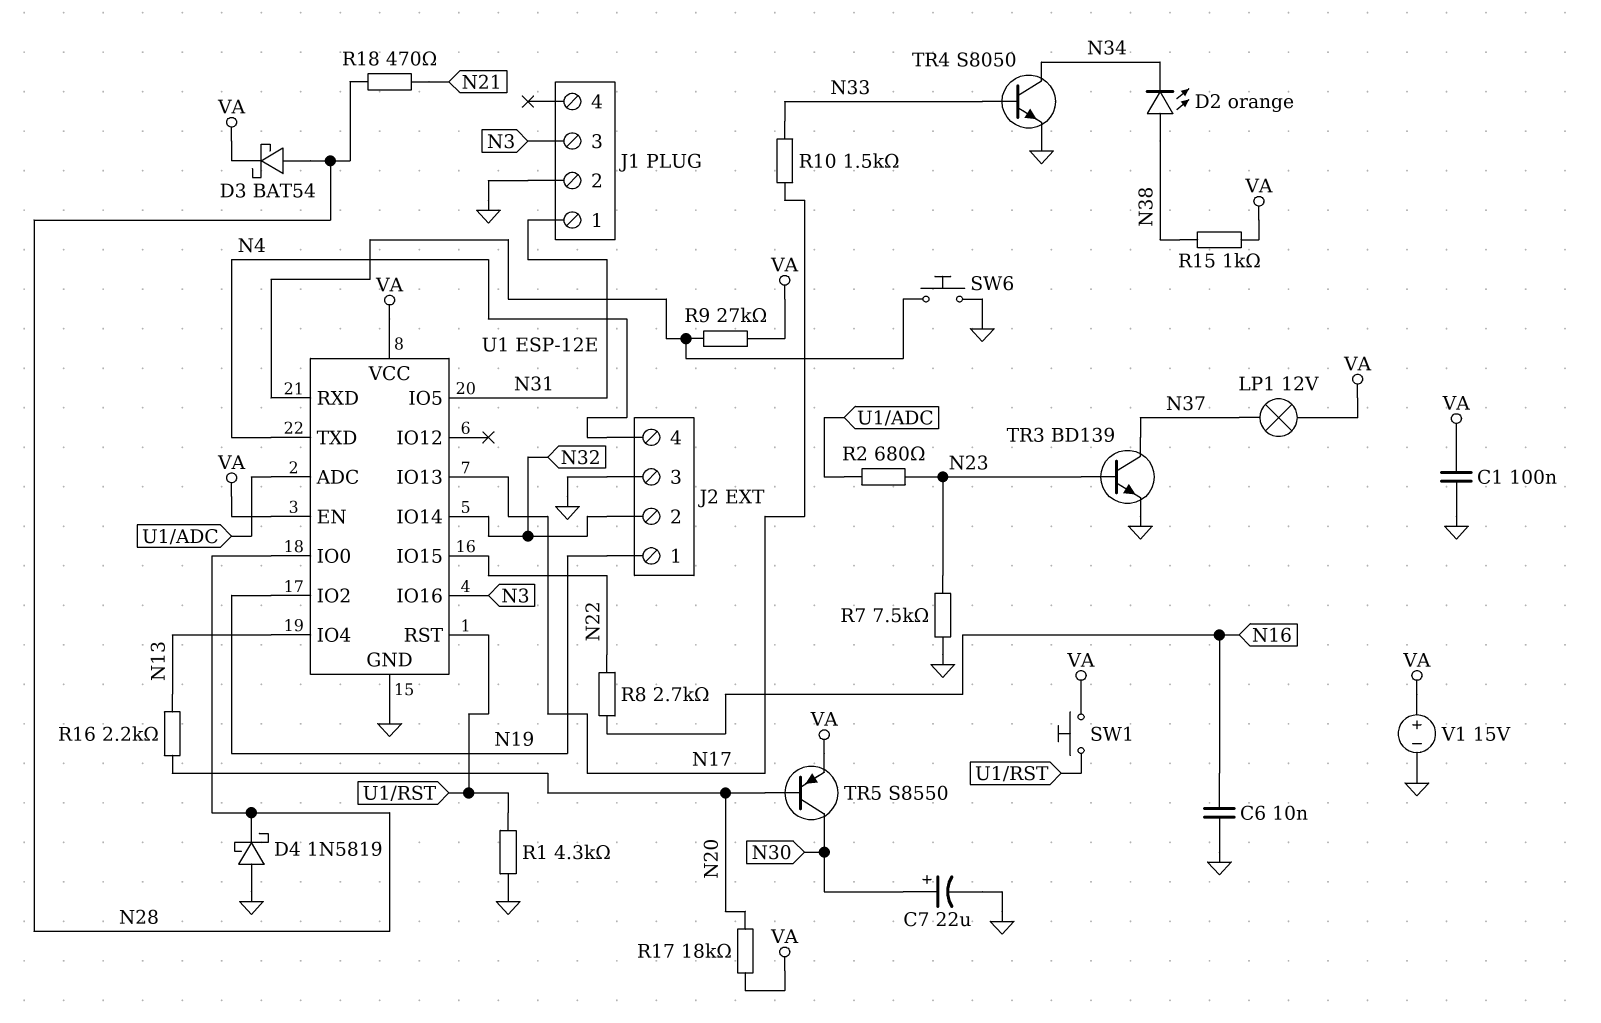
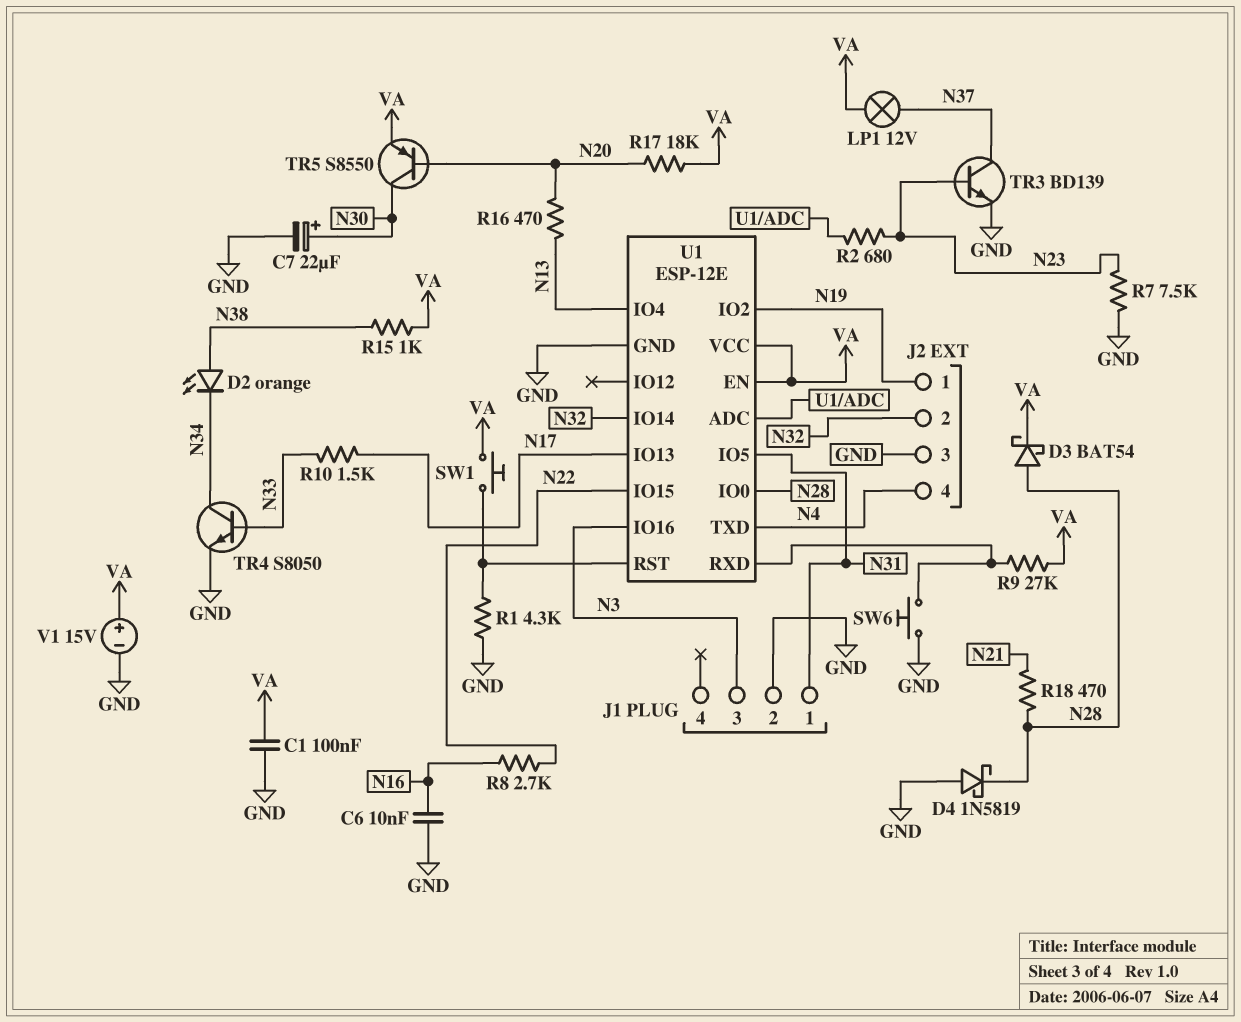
R16: 2.2k (N13, N20) -> 470 (N13, N20)

